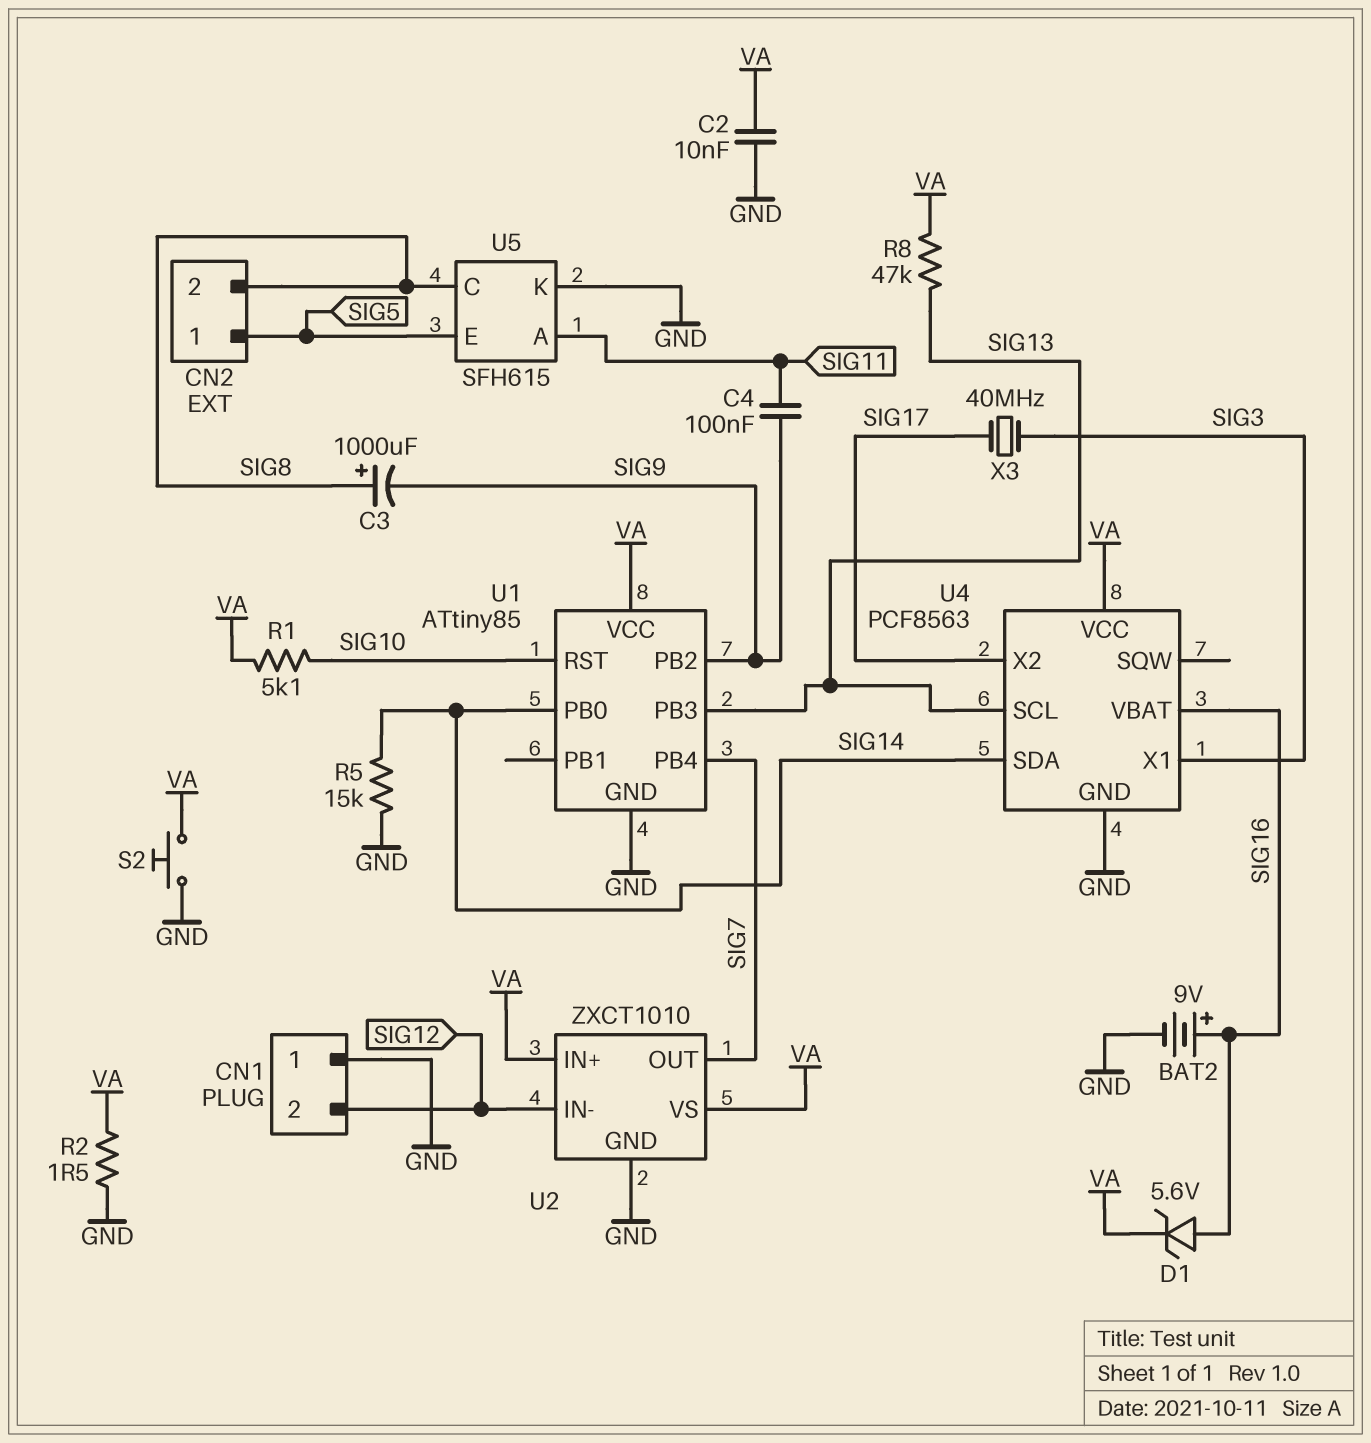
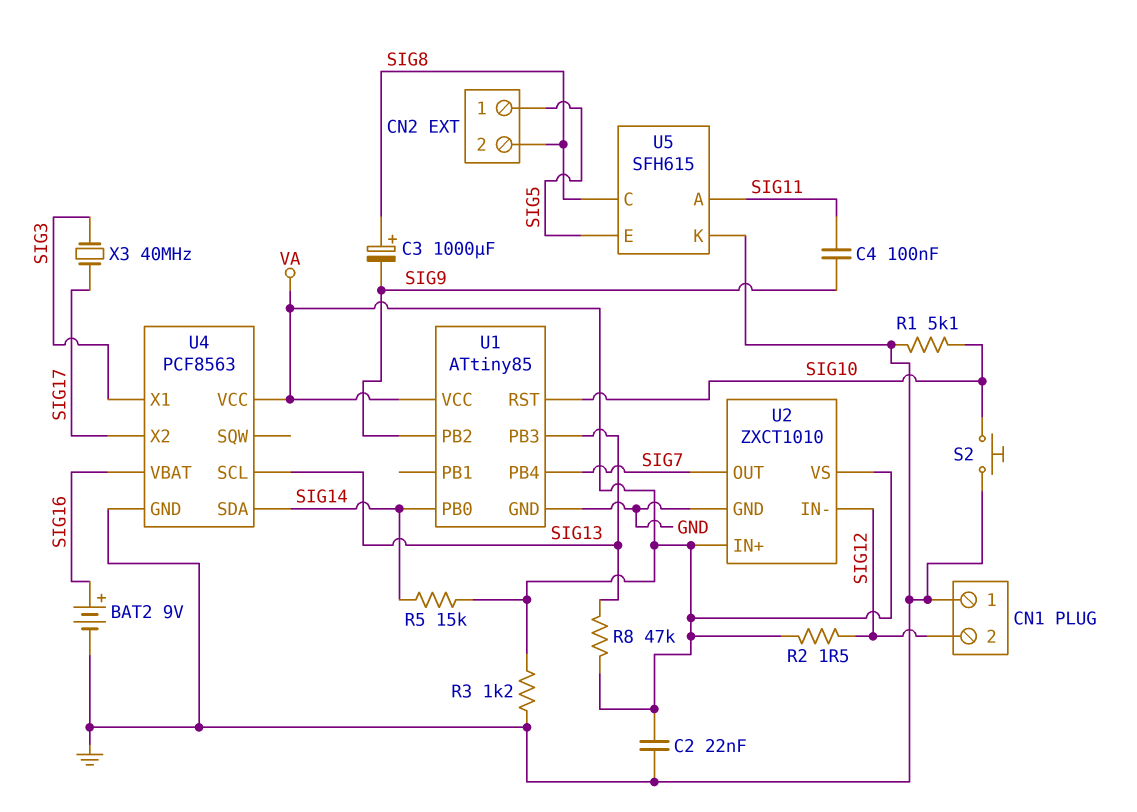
C2: 10nF (GND, VA) -> 22nF (GND, VA)
D1: zener 5.6V (A SIG16, K VA) -> none
R1: 5.1k (SIG10, VA) -> 5.1k (GND, SIG10)
R2: 1.5 (GND, VA) -> 1.5 (SIG12, VA)
R3: none -> 1.2k (GND, VA)
R5: 15k (GND, SIG14) -> 15k (SIG14, VA)
S2: button (GND, VA) -> button (GND, SIG10)

